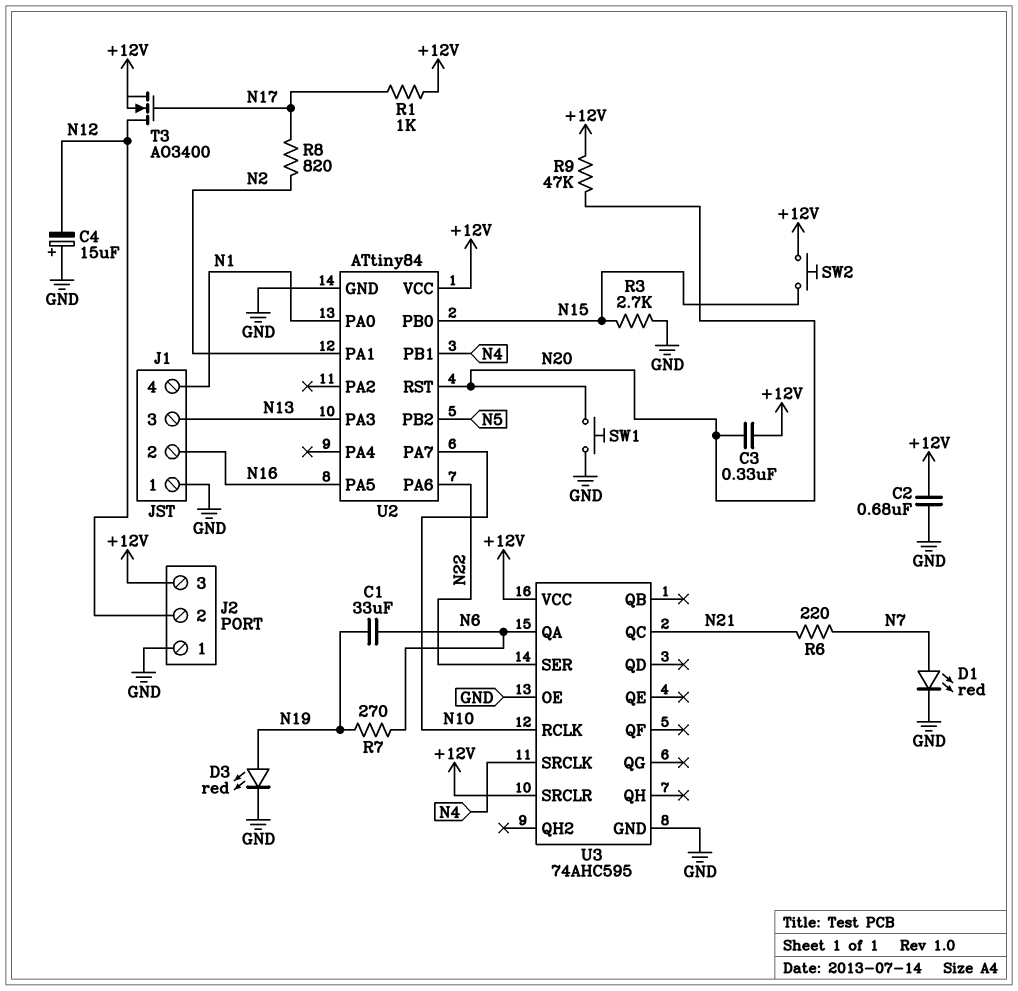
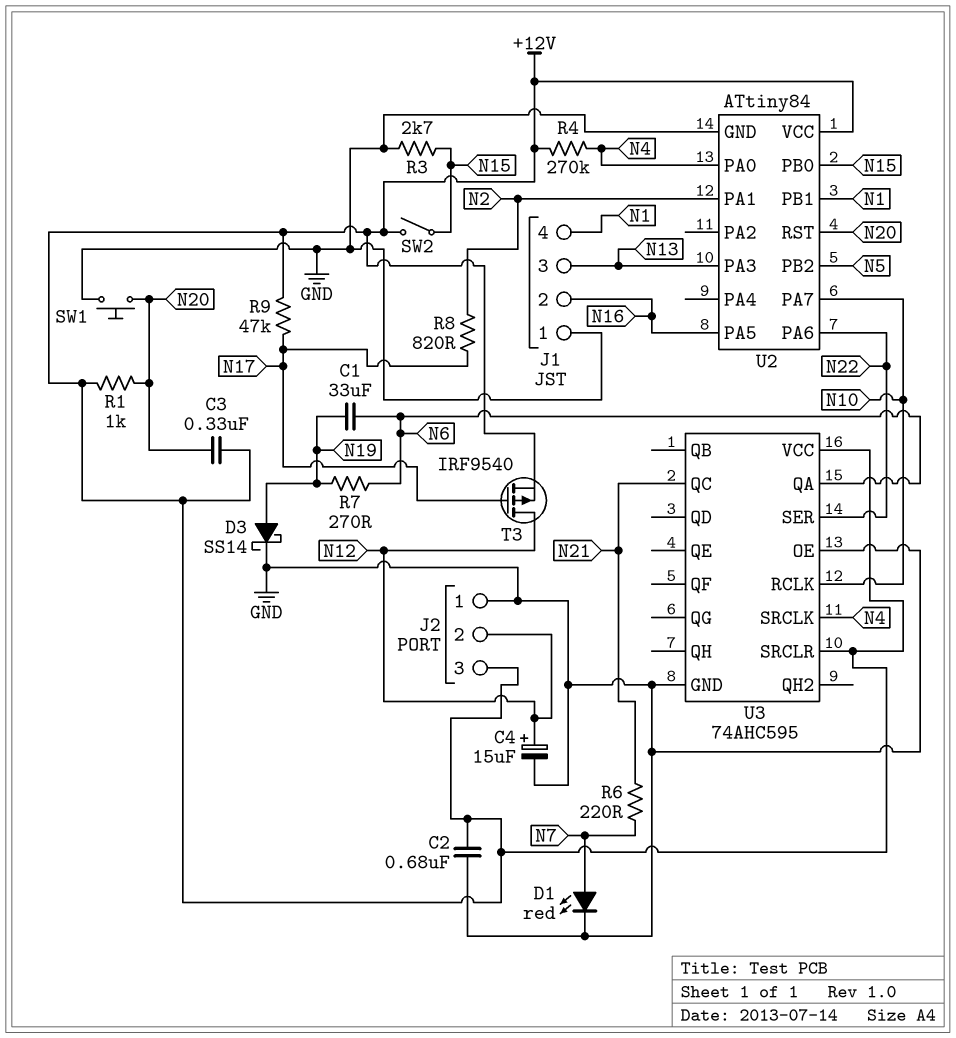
C4: 15uF (plus GND, minus N12) -> 15uF (plus N12, minus GND)
D3: LED red (A N19, K GND) -> schottky SS14 (A N19, K GND)
R1: 1k (+12V, N17) -> 1k (+12V, N20)
R4: none -> 270k (+12V, N4)
R9: 47k (+12V, N20) -> 47k (+12V, N17)
SW2: button (+12V, N15) -> switch (+12V, N15)
T3: NMOS AO3400 (G N17, D N12, S +12V) -> PMOS IRF9540 (G N17, D N12, S +12V)
U2 pin PA0: N1 -> N4
U2 pin PB1: N4 -> N1

